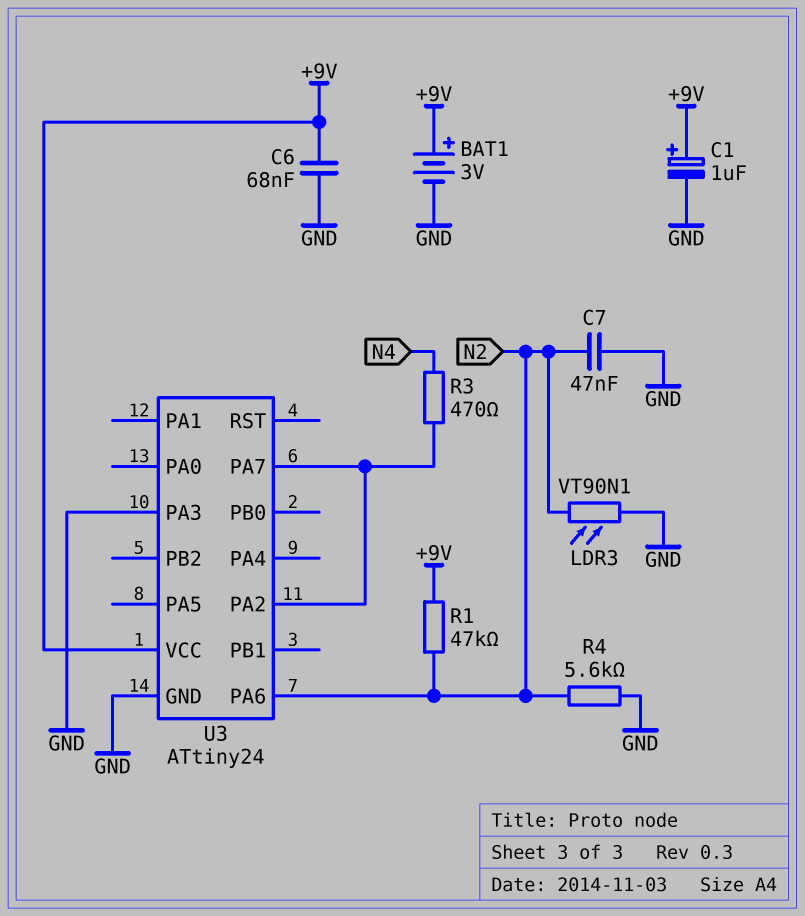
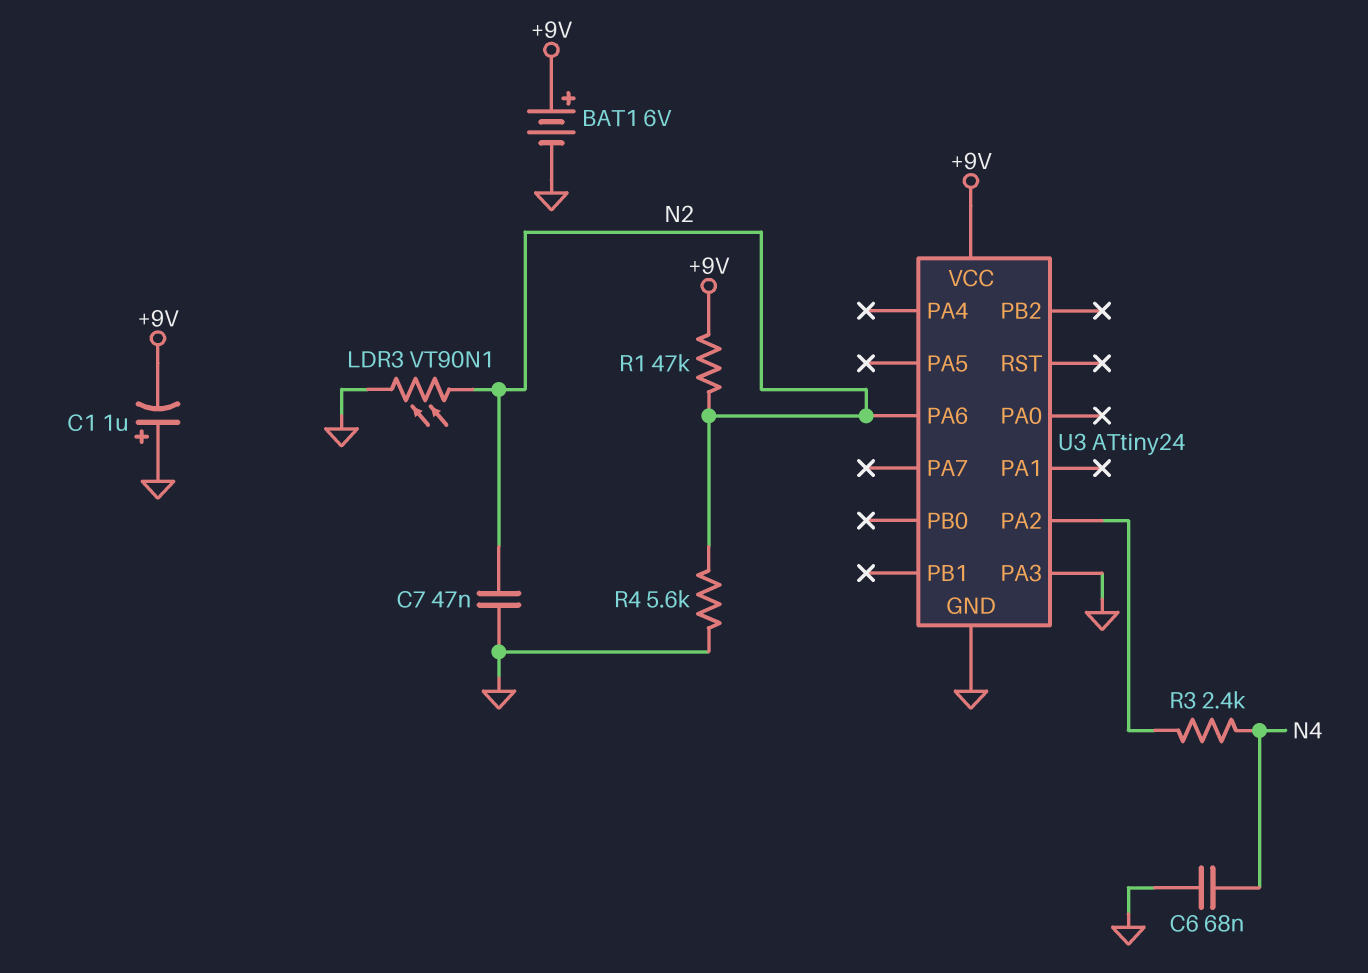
BAT1: 3V (plus +9V, minus GND) -> 6V (plus +9V, minus GND)
C1: 1uF (plus +9V, minus GND) -> 1uF (plus GND, minus +9V)
C6: 68nF (+9V, GND) -> 68nF (GND, N4)
R3: 470 (N4, U3/PA2) -> 2.4k (N4, U3/PA2)
U3 pin PA7: U3/PA2 -> none

